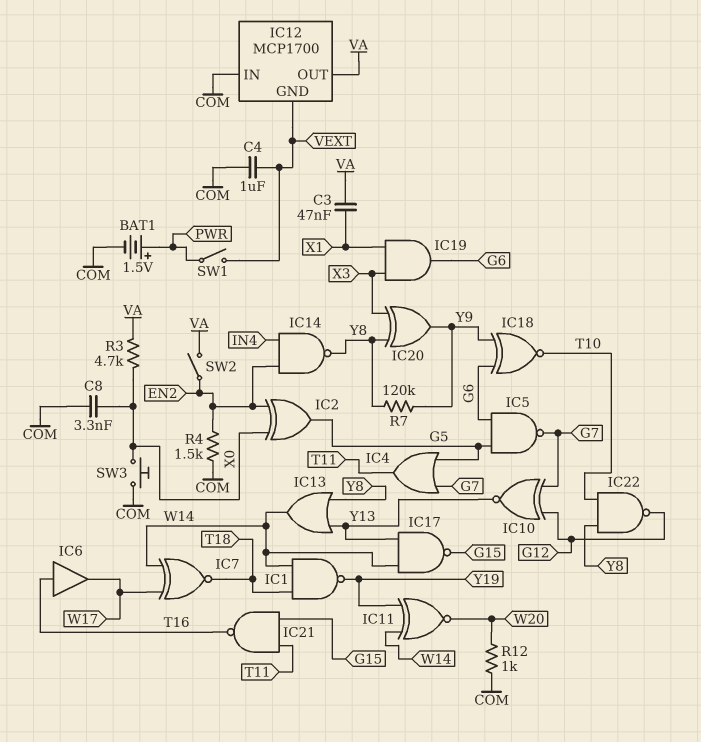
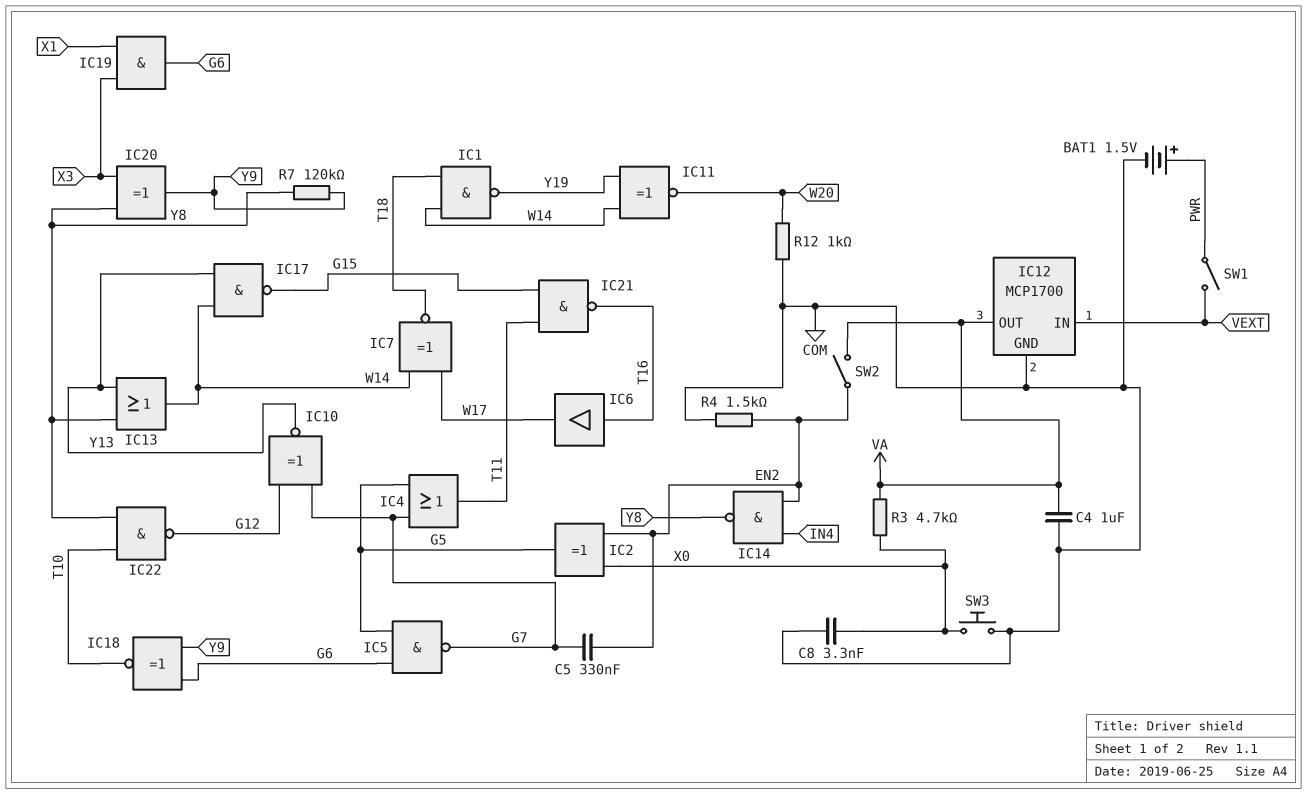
C3: 47nF (VA, X1) -> none
C4: 1uF (COM, VEXT) -> 1uF (COM, VA)
C5: none -> 330nF (EN2, G7)
IC12 pin GND: VEXT -> COM
IC12 pin IN: COM -> VEXT

